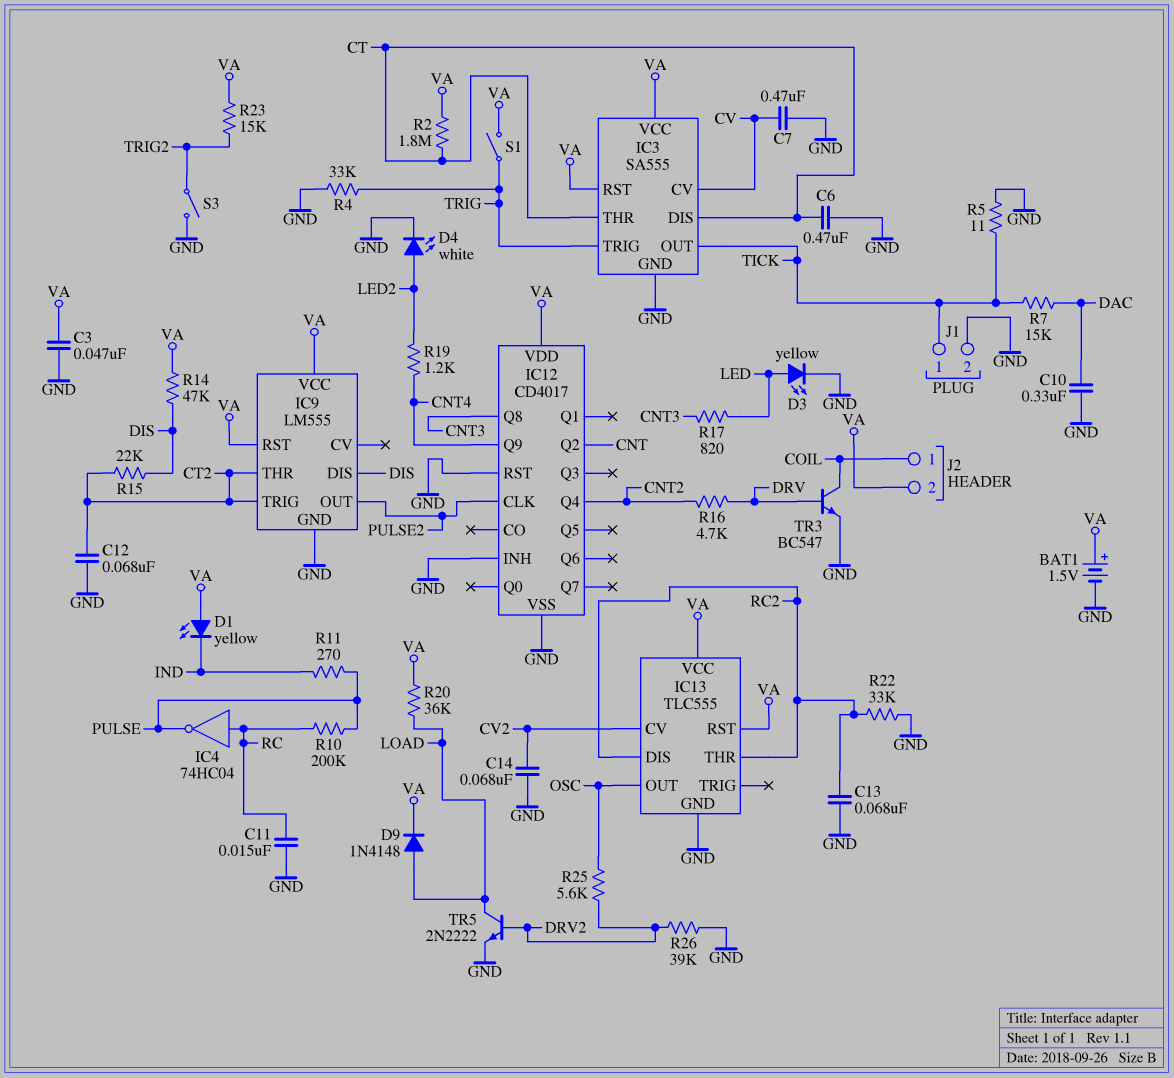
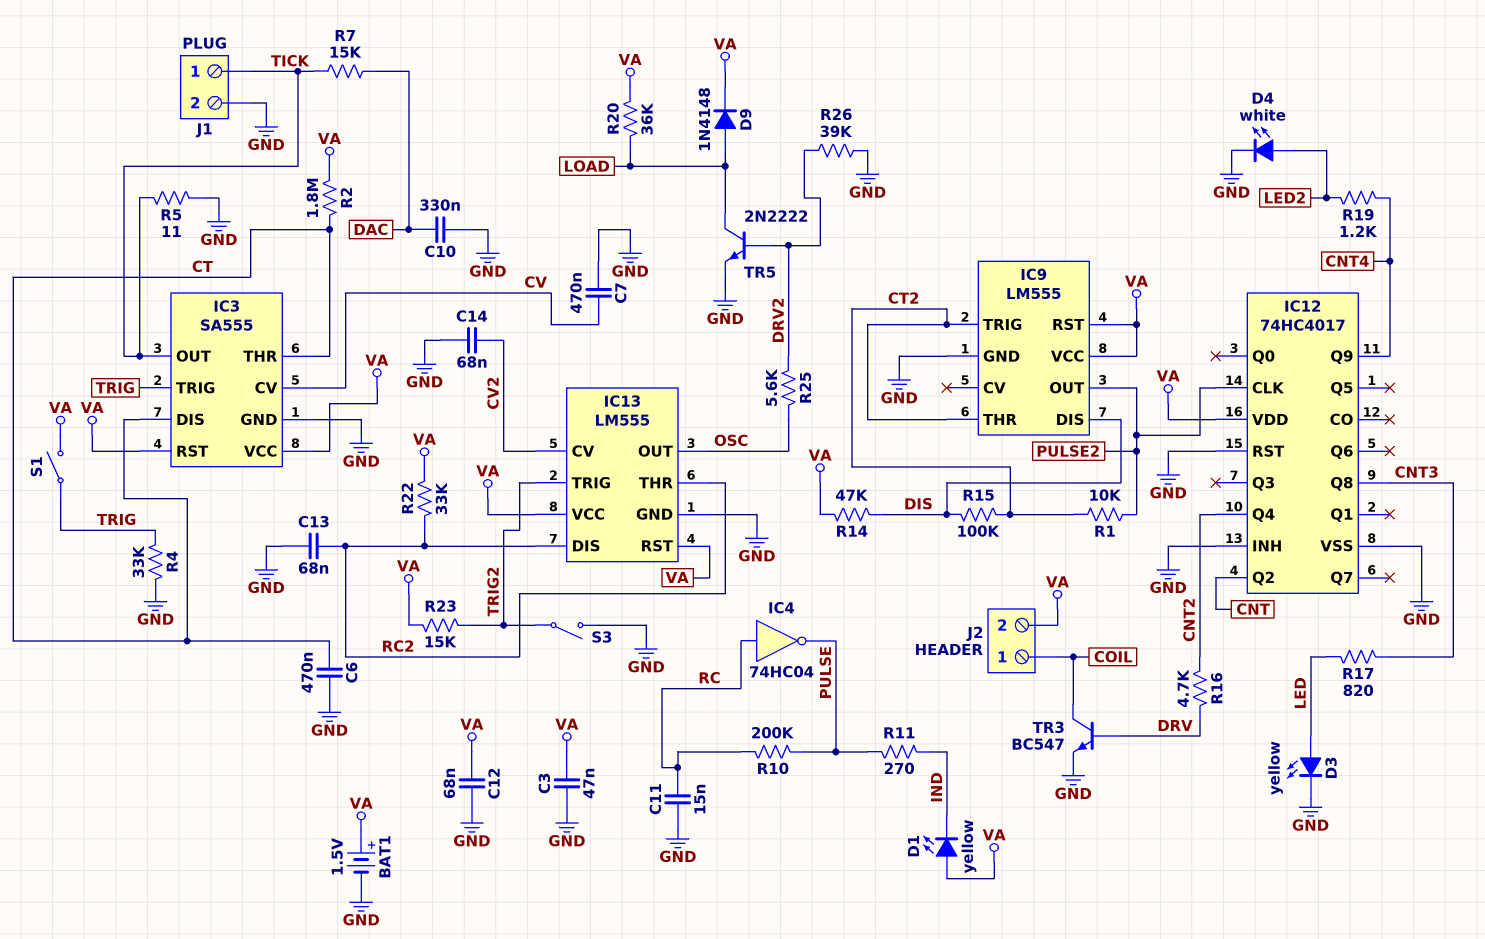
C12: 68nF (CT2, GND) -> 68nF (GND, VA)
IC12: CD4017 -> 74HC4017
IC13: TLC555 -> LM555
IC13 pin TRIG: none -> TRIG2
R1: none -> 10k (CT2, PULSE2)
R15: 22k (CT2, DIS) -> 100k (CT2, DIS)
R22: 33k (GND, RC2) -> 33k (RC2, VA)

